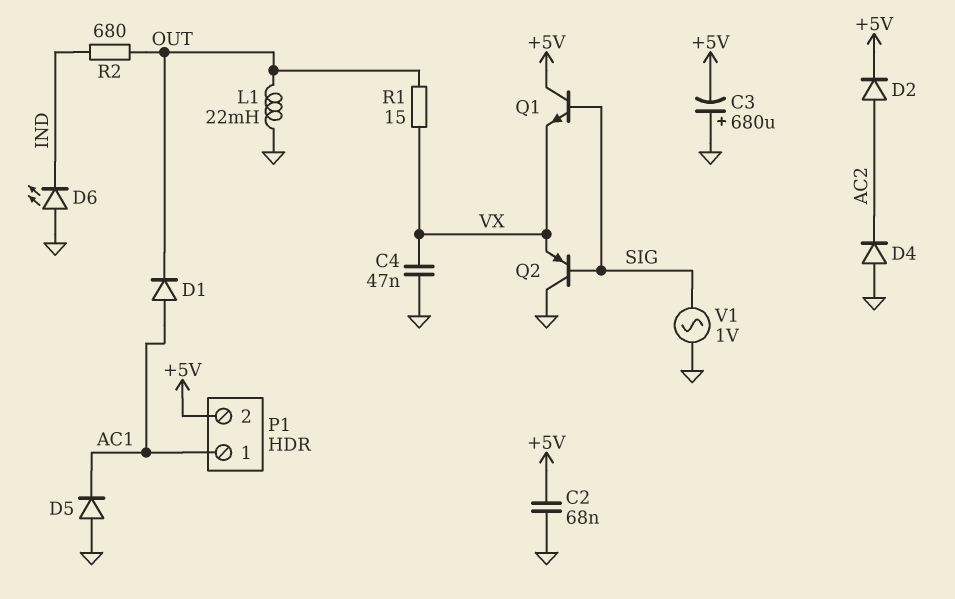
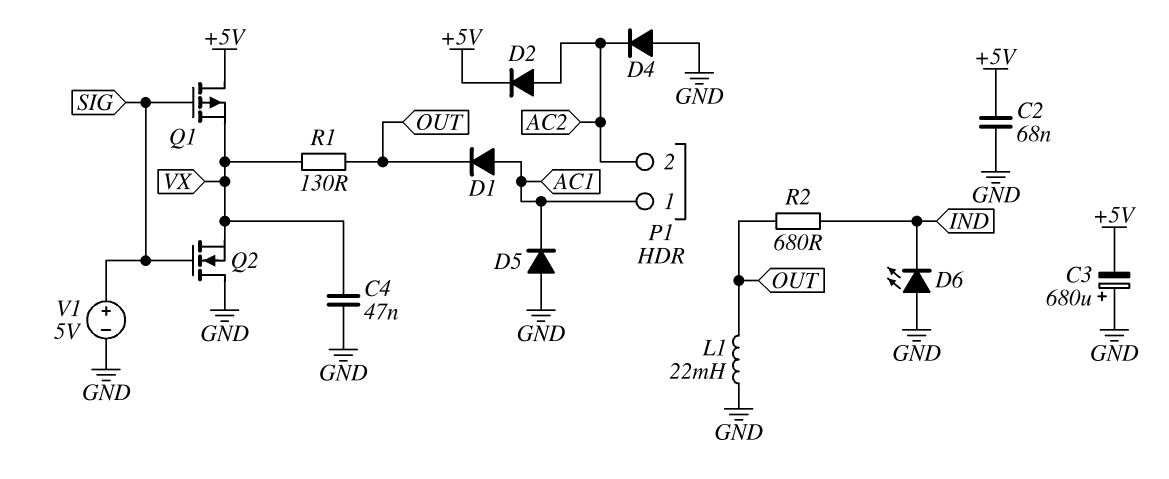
P1 pin 2: +5V -> AC2
Q1: NPN (B SIG, C +5V, E VX) -> PMOS (G SIG, D +5V, S VX)
Q2: PNP (B SIG, C GND, E VX) -> NMOS (G SIG, D GND, S VX)
R1: 15 (OUT, VX) -> 130 (OUT, VX)
V1: AC 1V (GND, SIG) -> 5V (plus SIG, minus GND)

